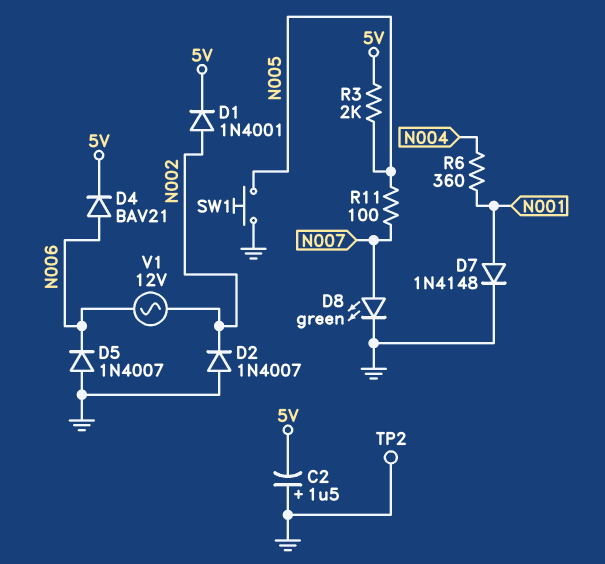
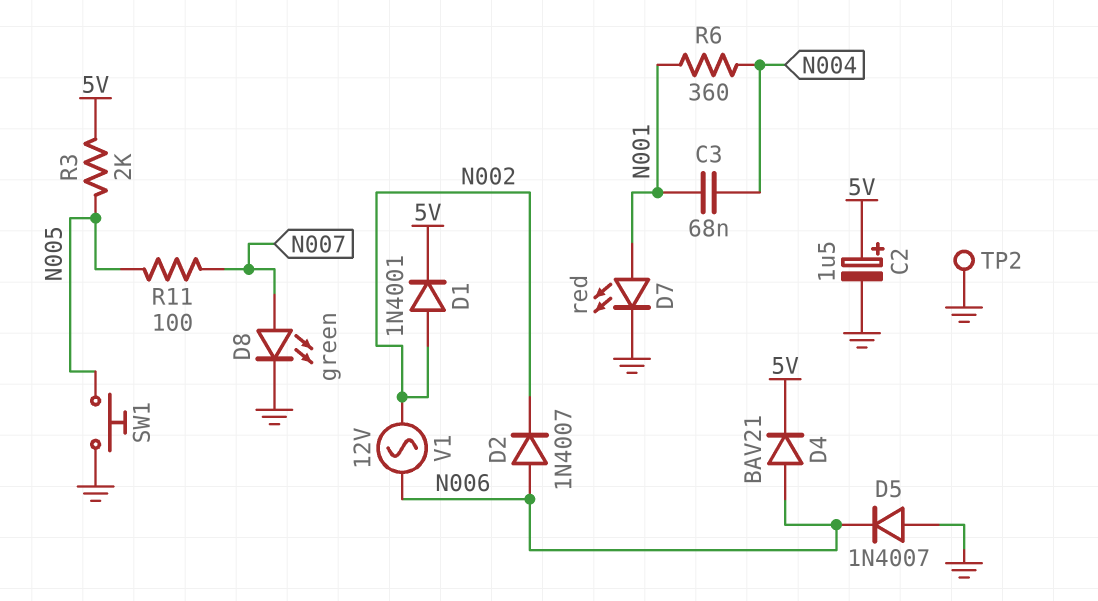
C2: 1.5uF (plus GND, minus 5V) -> 1.5uF (plus 5V, minus GND)
C3: none -> 68nF (N001, N004)
D2: diode 1N4007 (A GND, K N002) -> diode 1N4007 (A N006, K N002)
D7: diode 1N4148 (A N001, K GND) -> LED red (A N001, K GND)

